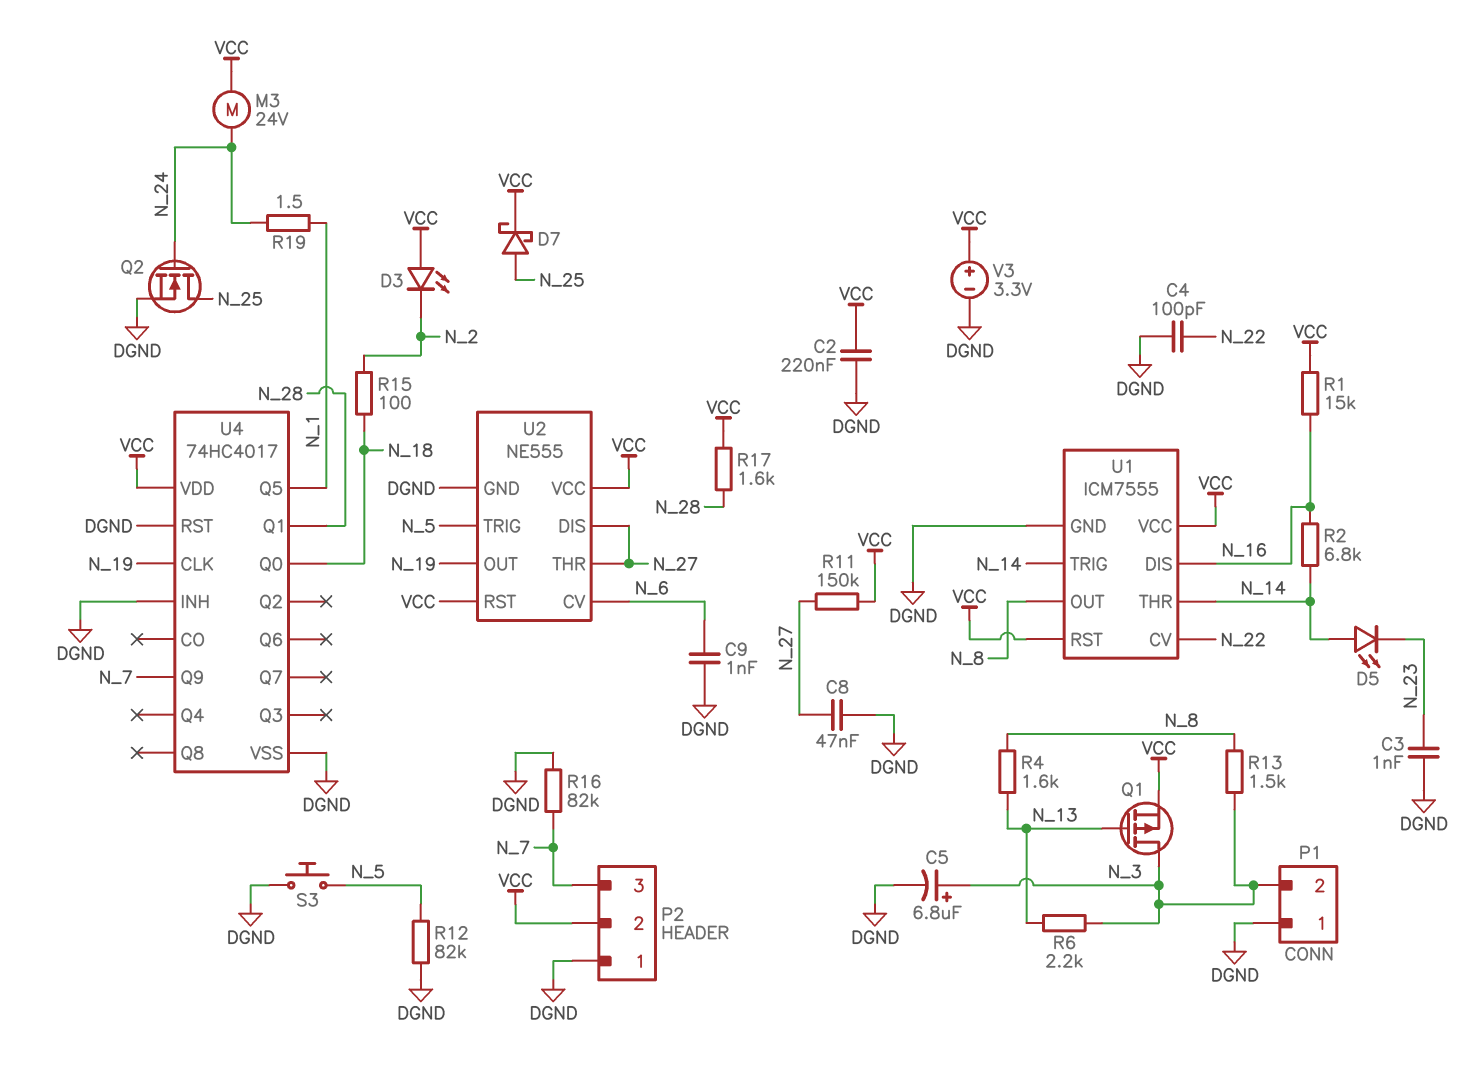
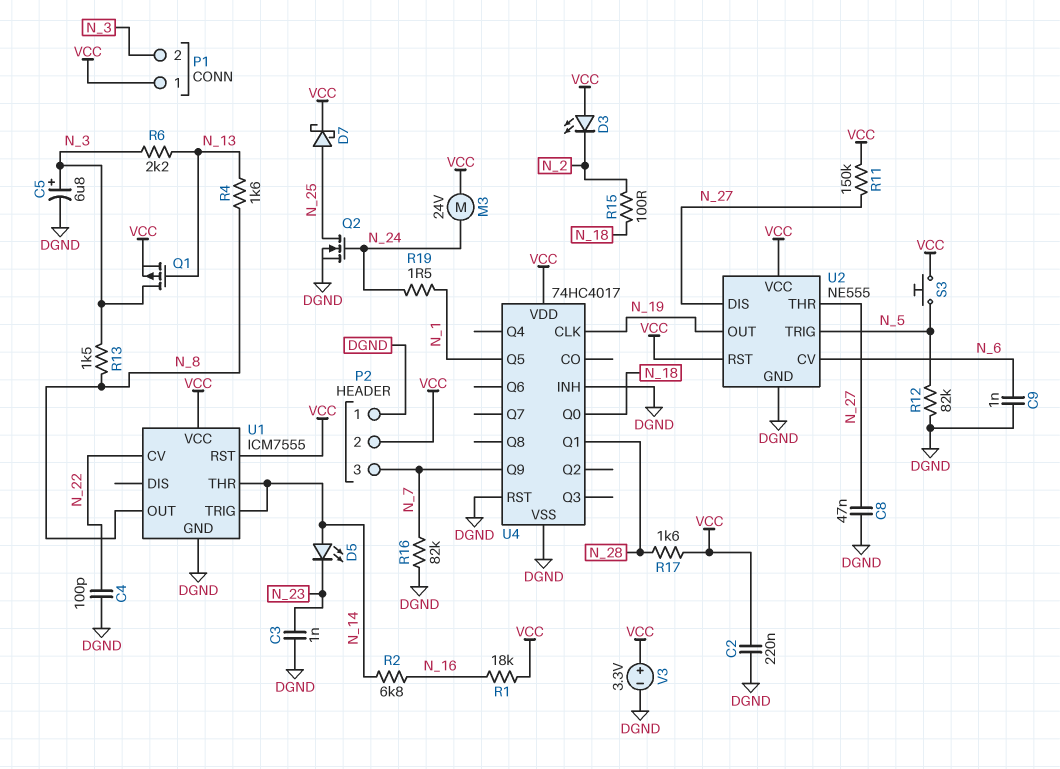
P1 pin 1: DGND -> VCC
R1: 15k (N_16, VCC) -> 18k (N_16, VCC)
S3: button (DGND, N_5) -> button (N_5, VCC)
U1 pin DIS: N_16 -> none

